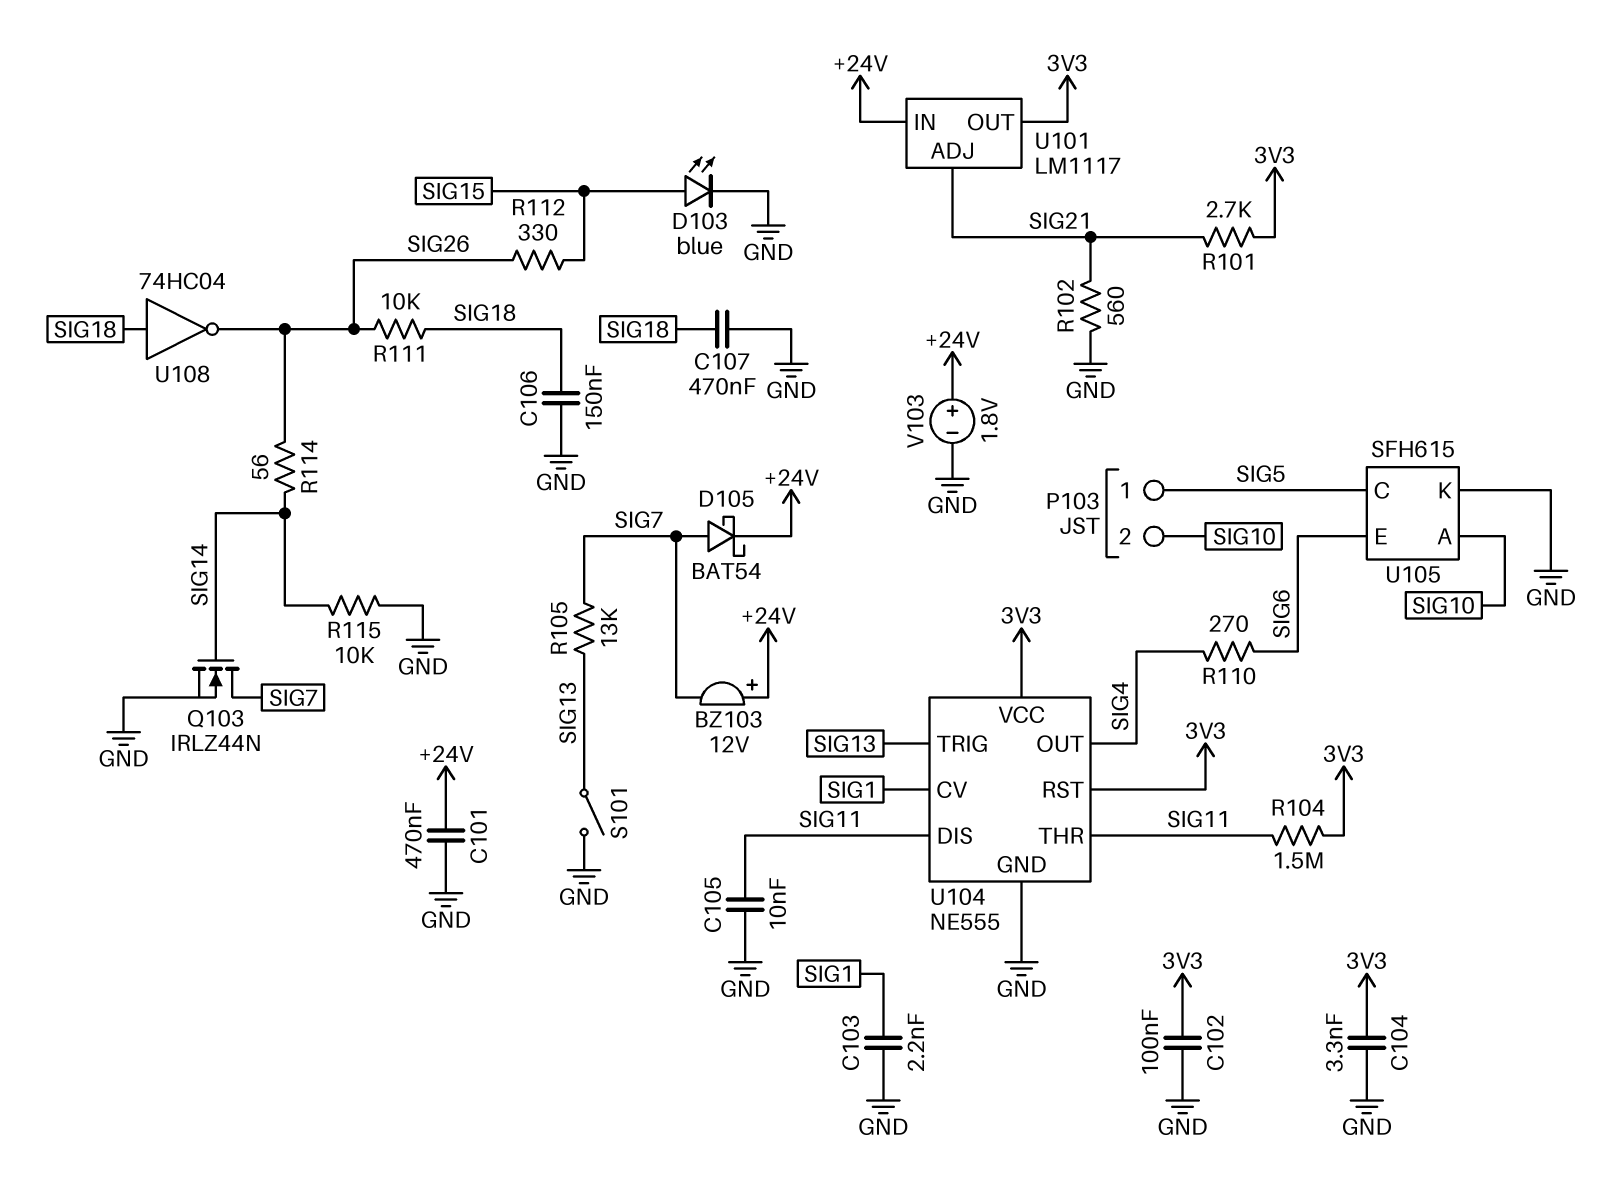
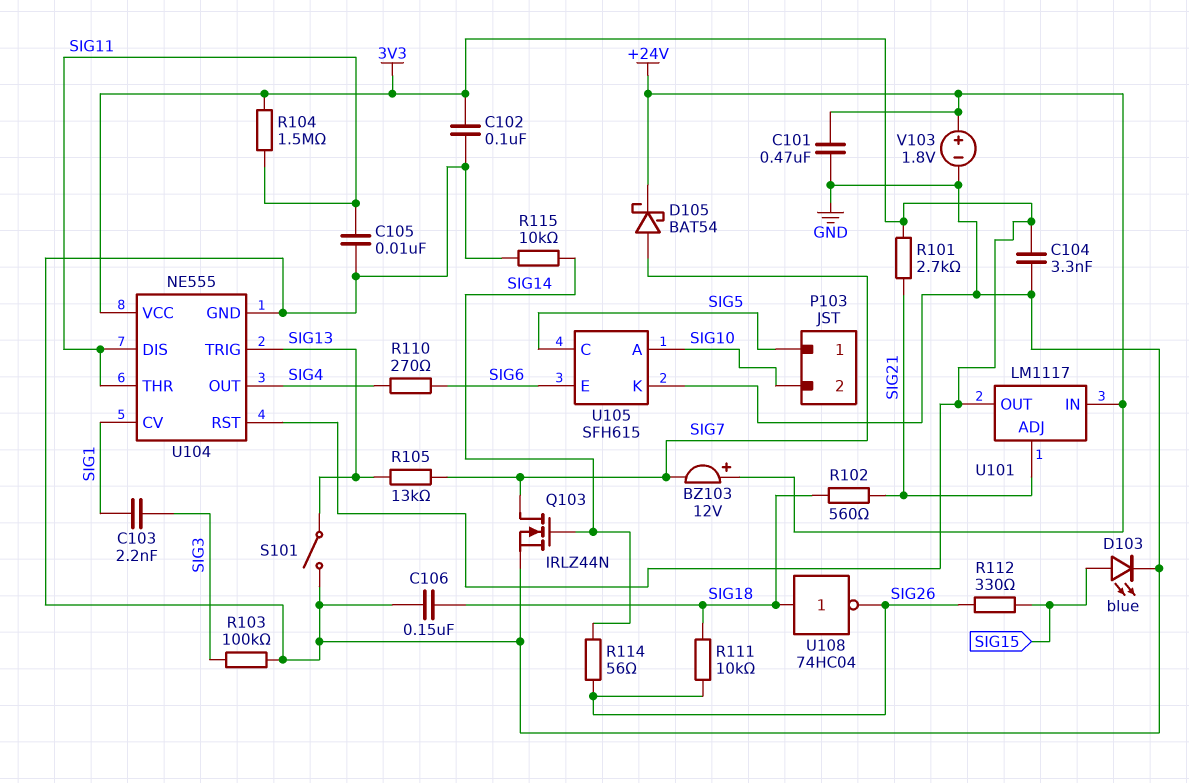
C103: 2.2nF (GND, SIG1) -> 2.2nF (SIG1, SIG3)
C107: 470nF (GND, SIG18) -> none
R102: 560 (GND, SIG21) -> 560 (SIG18, SIG21)
R103: none -> 100k (GND, SIG3)

